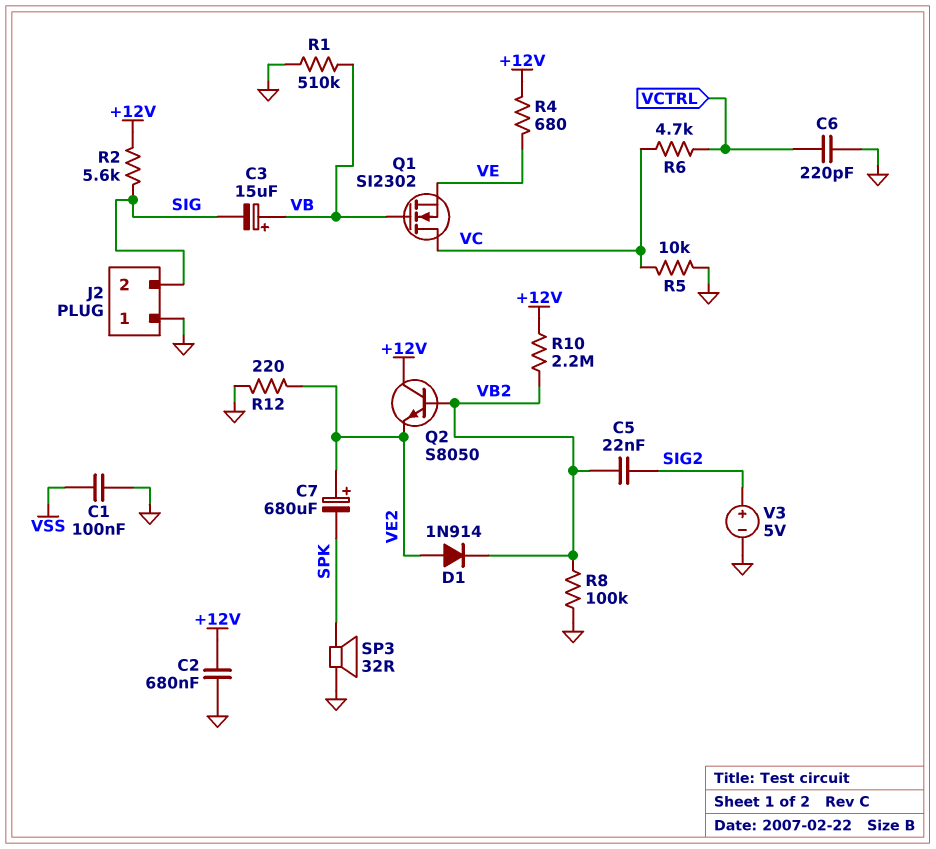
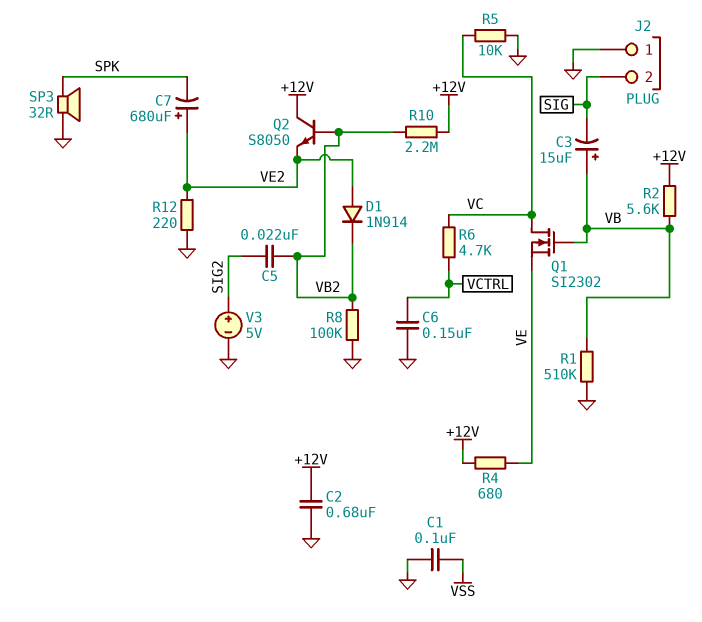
C6: 220pF (GND, VCTRL) -> 150nF (GND, VCTRL)
R2: 5.6k (+12V, SIG) -> 5.6k (+12V, VB)

